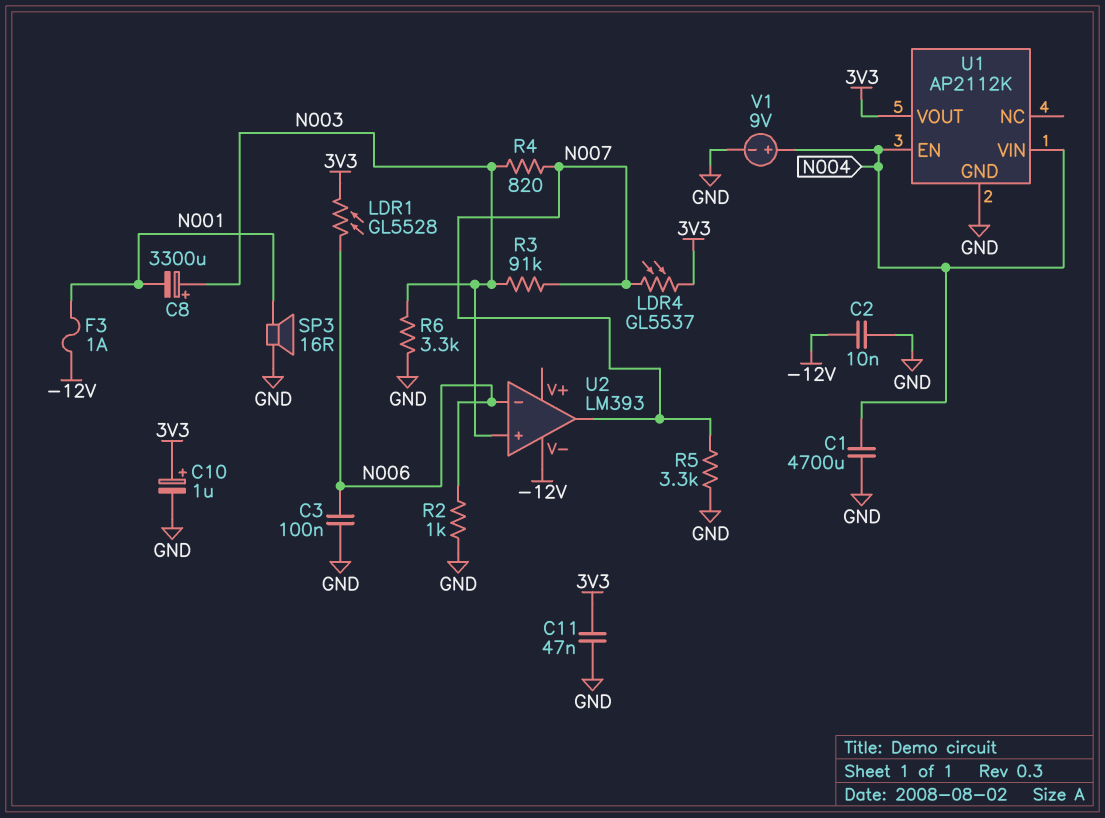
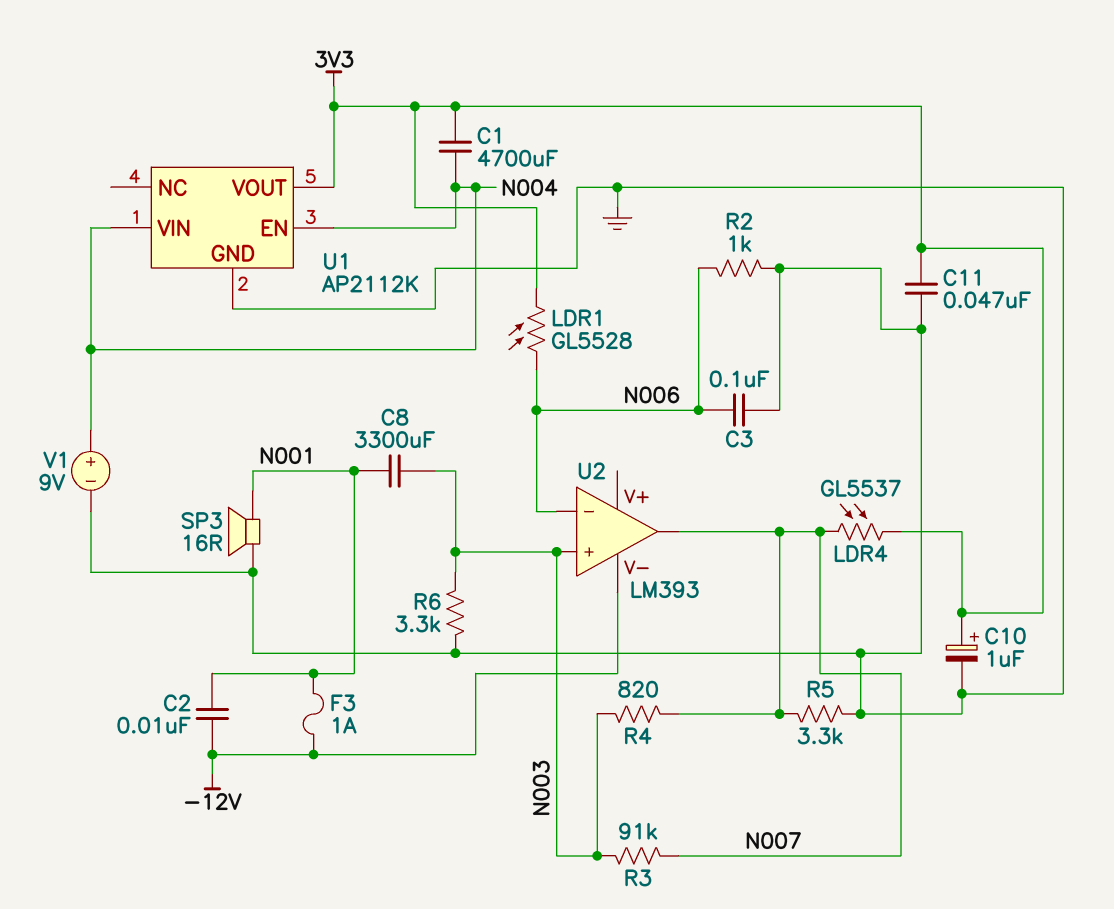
C1: 4700uF (GND, N004) -> 4700uF (3V3, N004)
C2: 10nF (-12V, GND) -> 10nF (-12V, N001)
C8: 3300uF (plus N003, minus N001) -> 3300uF (N001, N003)

